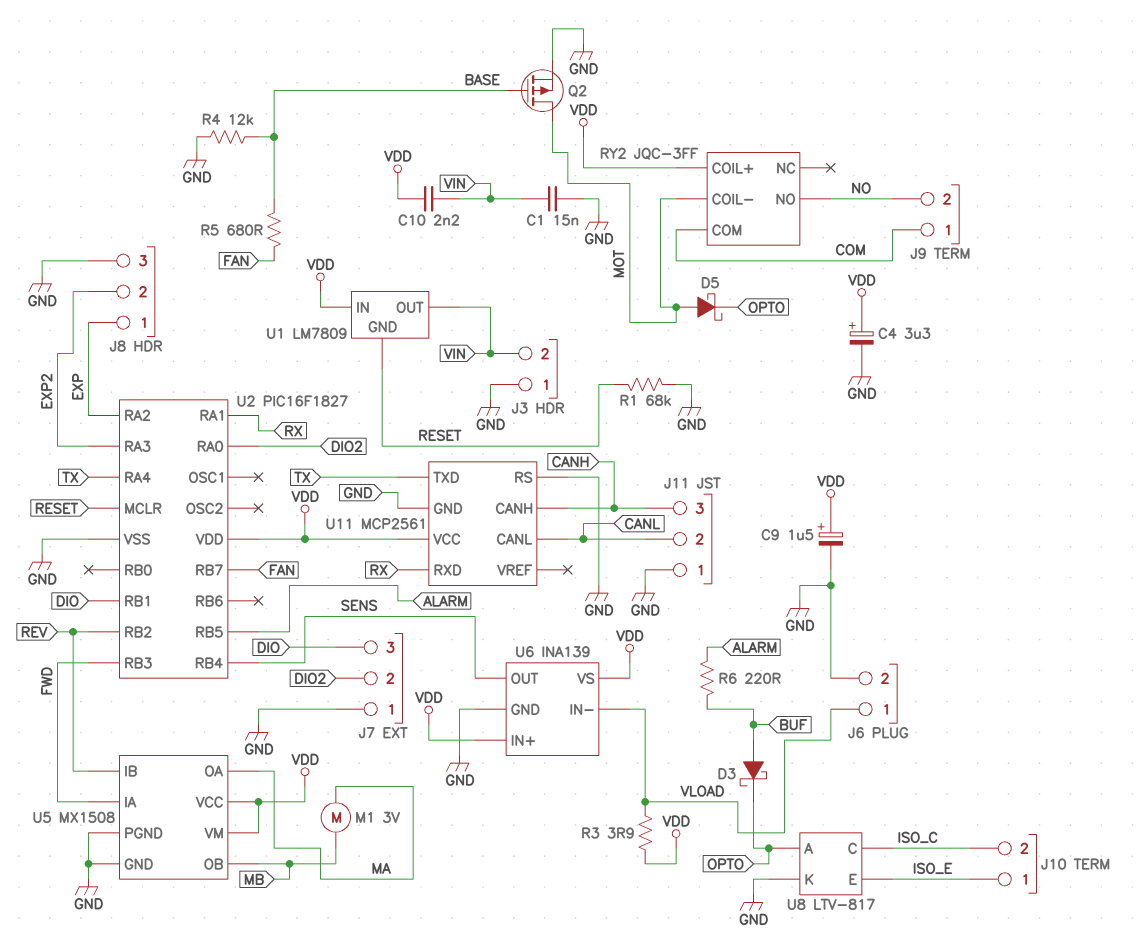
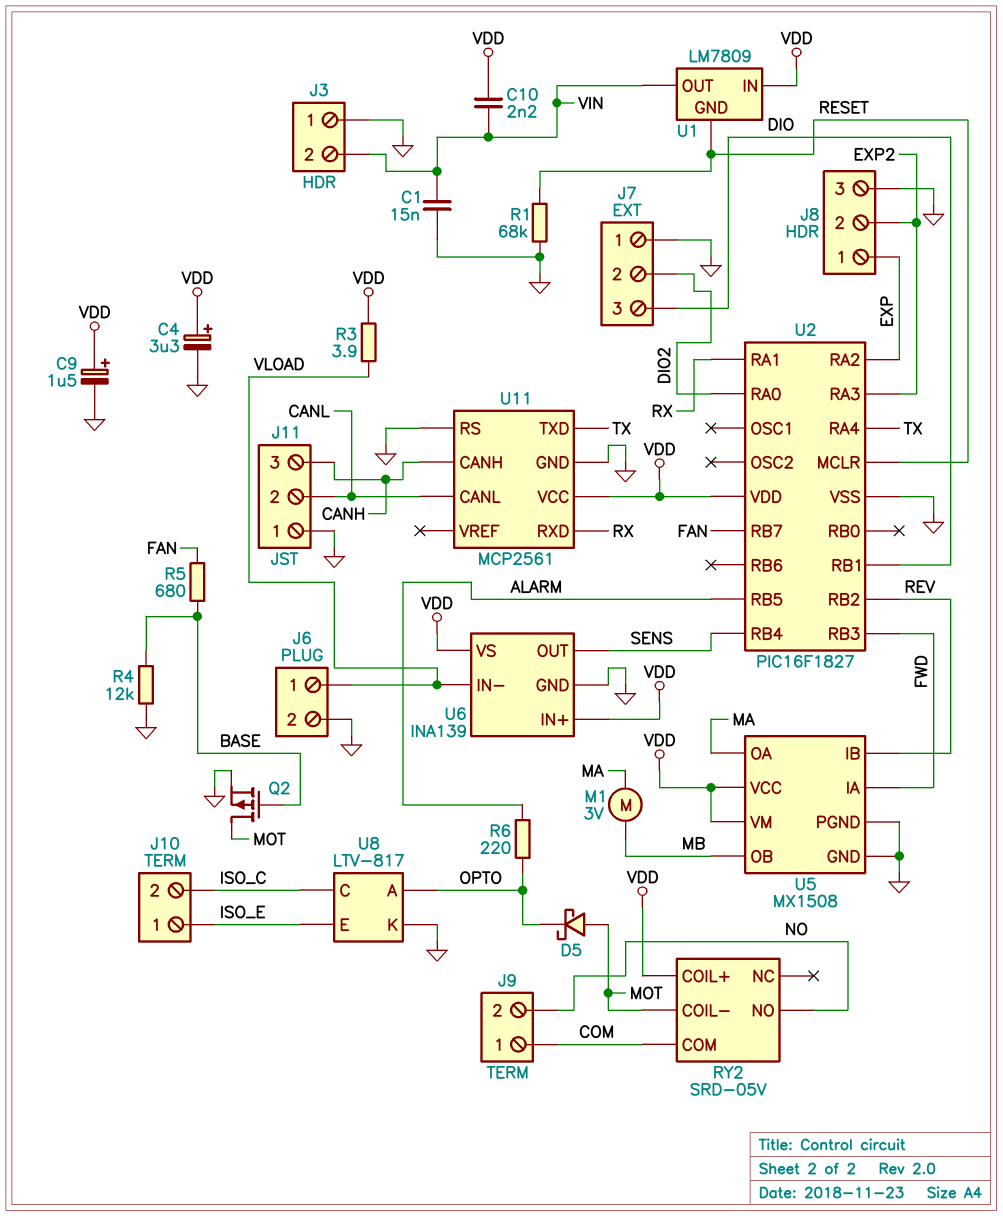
D3: schottky (A BUF, K OPTO) -> none
R6: 220 (ALARM, BUF) -> 220 (ALARM, OPTO)
RY2: JQC-3FF -> SRD-05V

